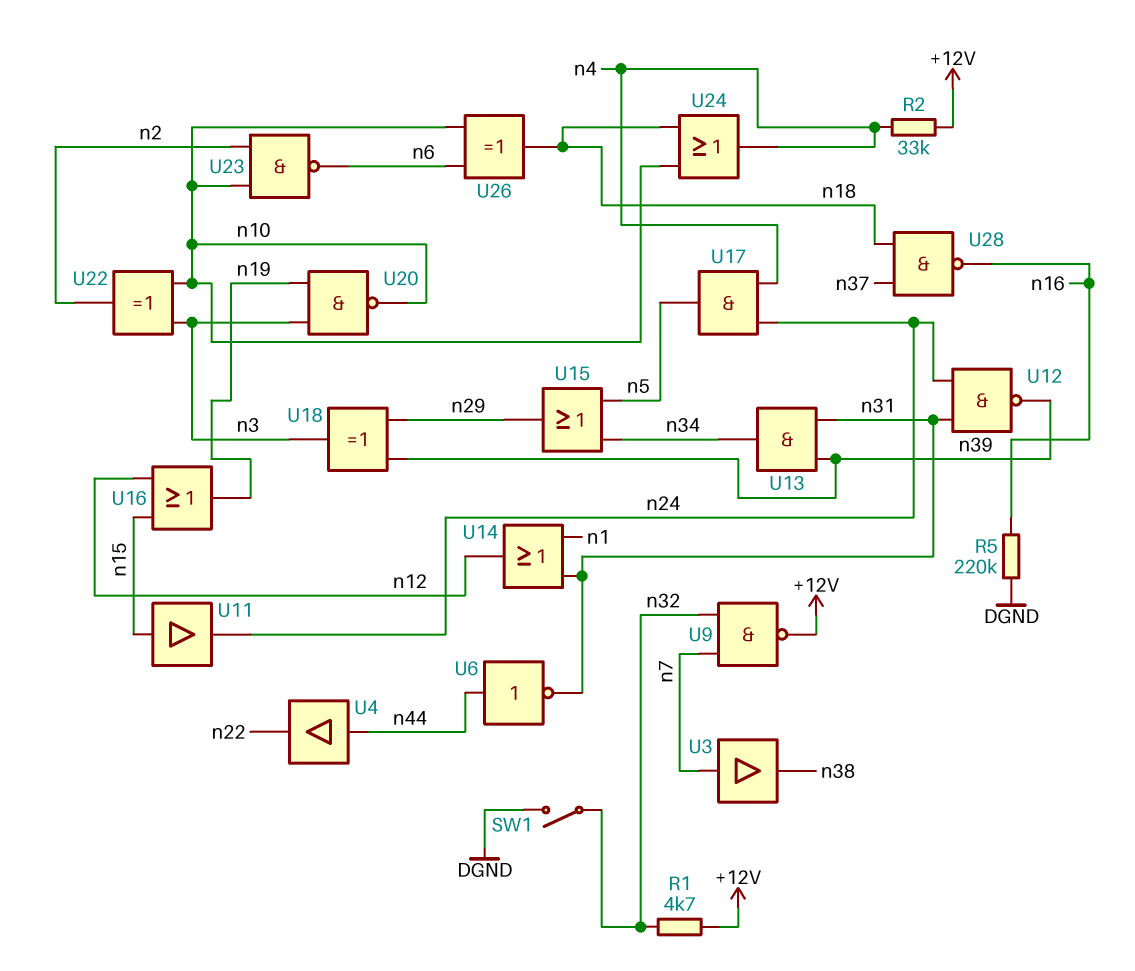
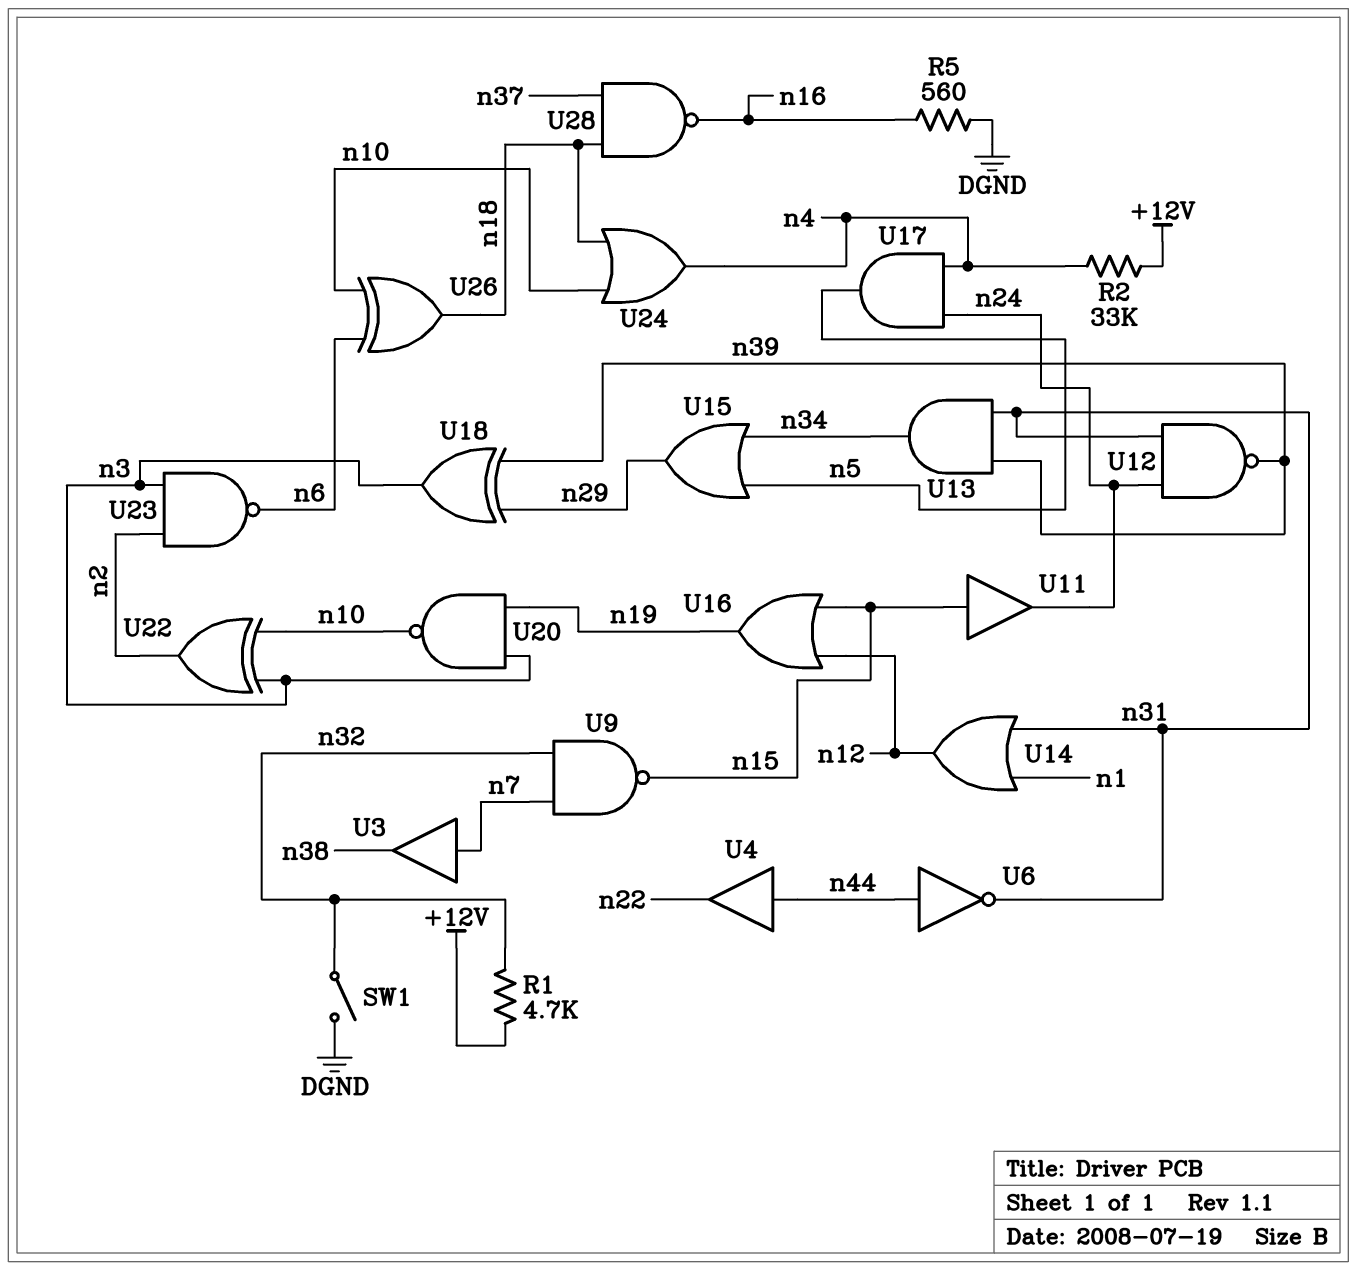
R5: 220k (DGND, n16) -> 560 (DGND, n16)
U9: NAND (in n7, in n32, out +12V) -> NAND (in n7, in n32, out n15)
U23: NAND (in n2, in n10, out n6) -> NAND (in n2, in n3, out n6)

